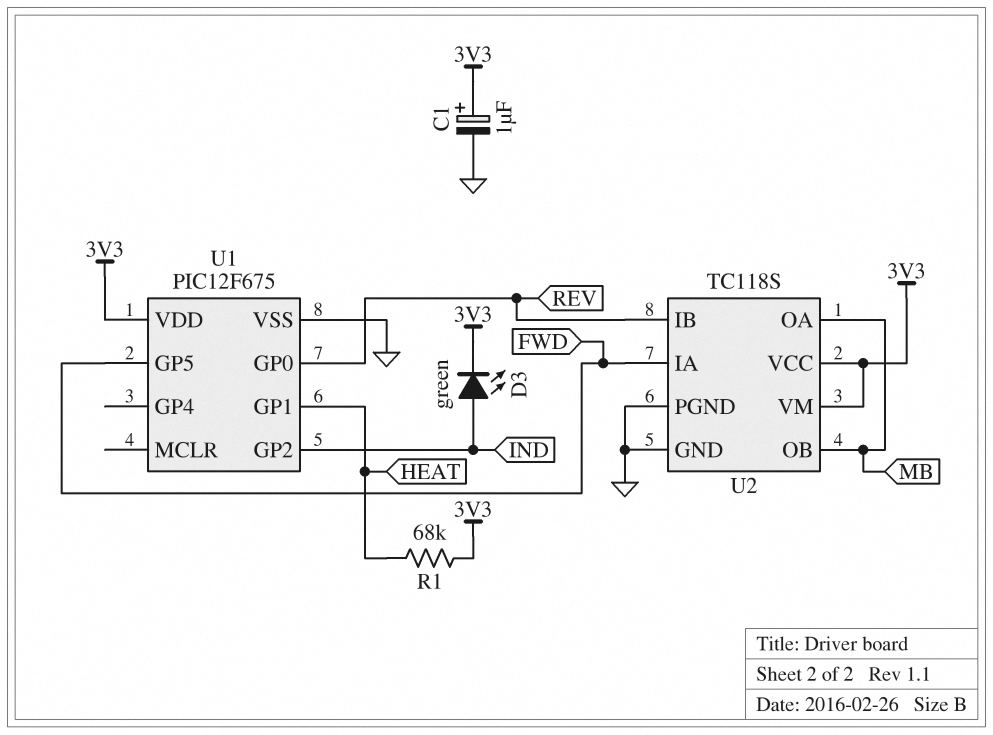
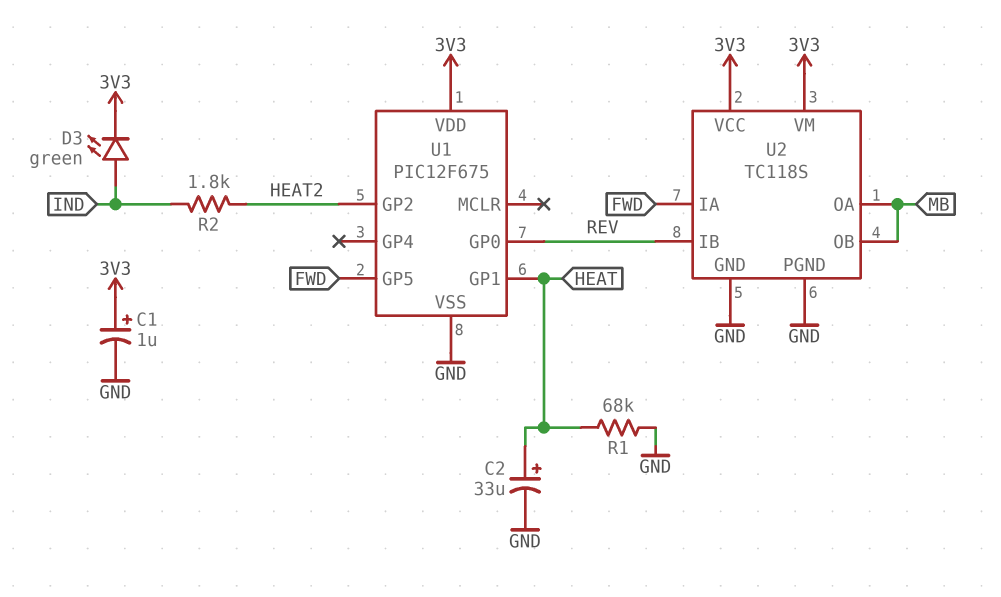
C2: none -> 33uF (plus HEAT, minus GND)
R1: 68k (3V3, HEAT) -> 68k (GND, HEAT)
R2: none -> 1.8k (HEAT2, IND)
U1 pin GP2: IND -> HEAT2

